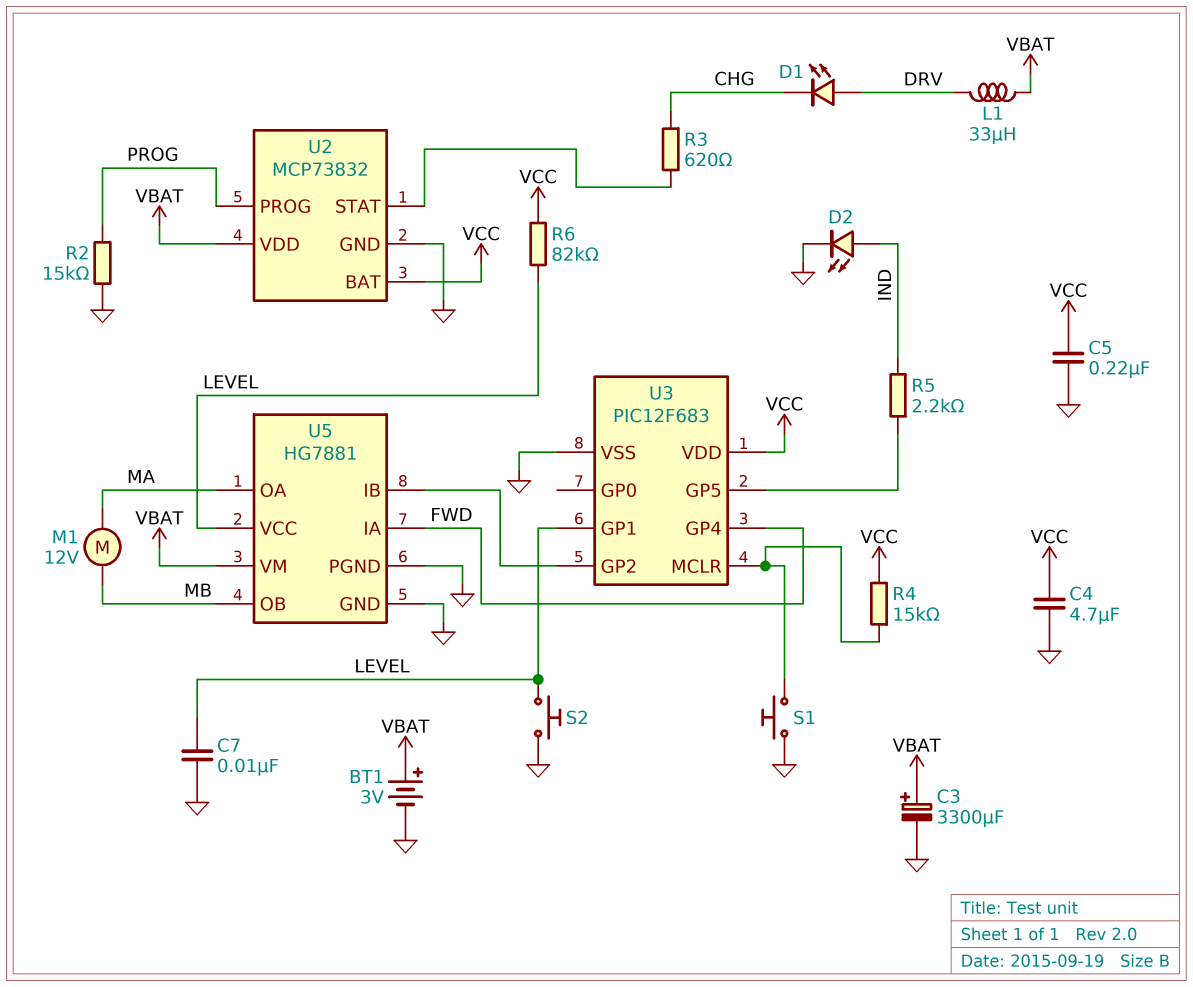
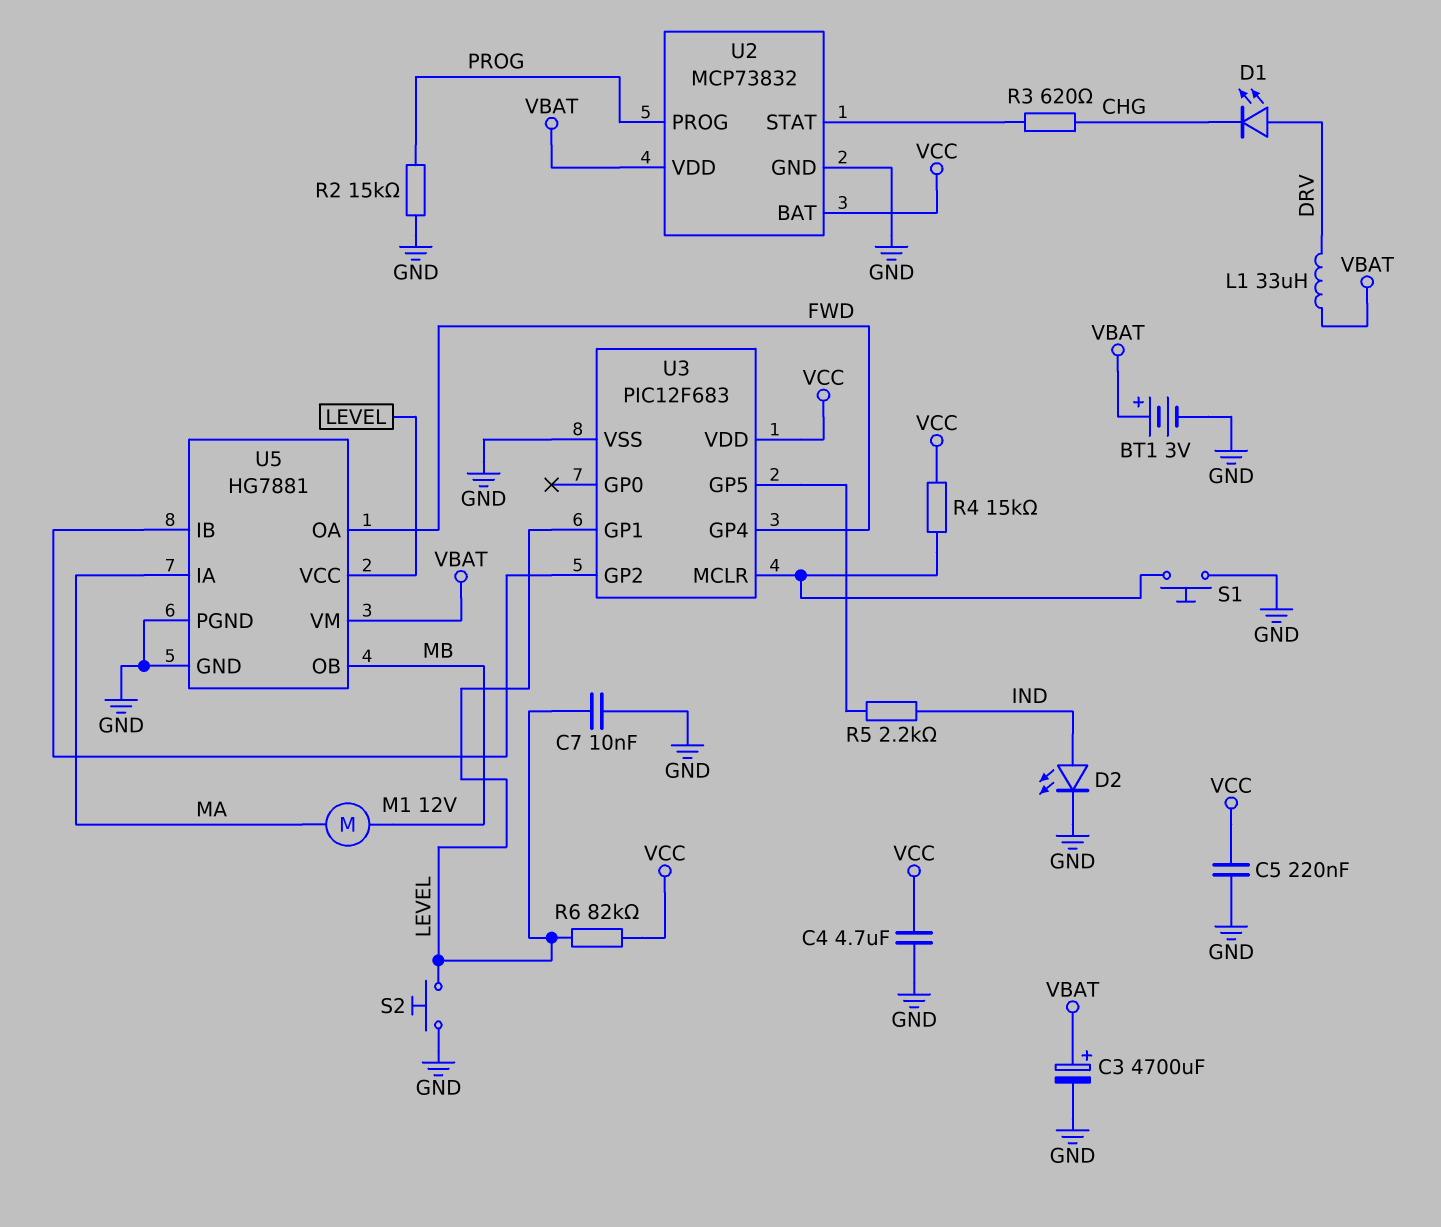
C3: 3300uF (plus VBAT, minus GND) -> 4700uF (plus VBAT, minus GND)
U5 pin IA: FWD -> MA
U5 pin OA: MA -> FWD

